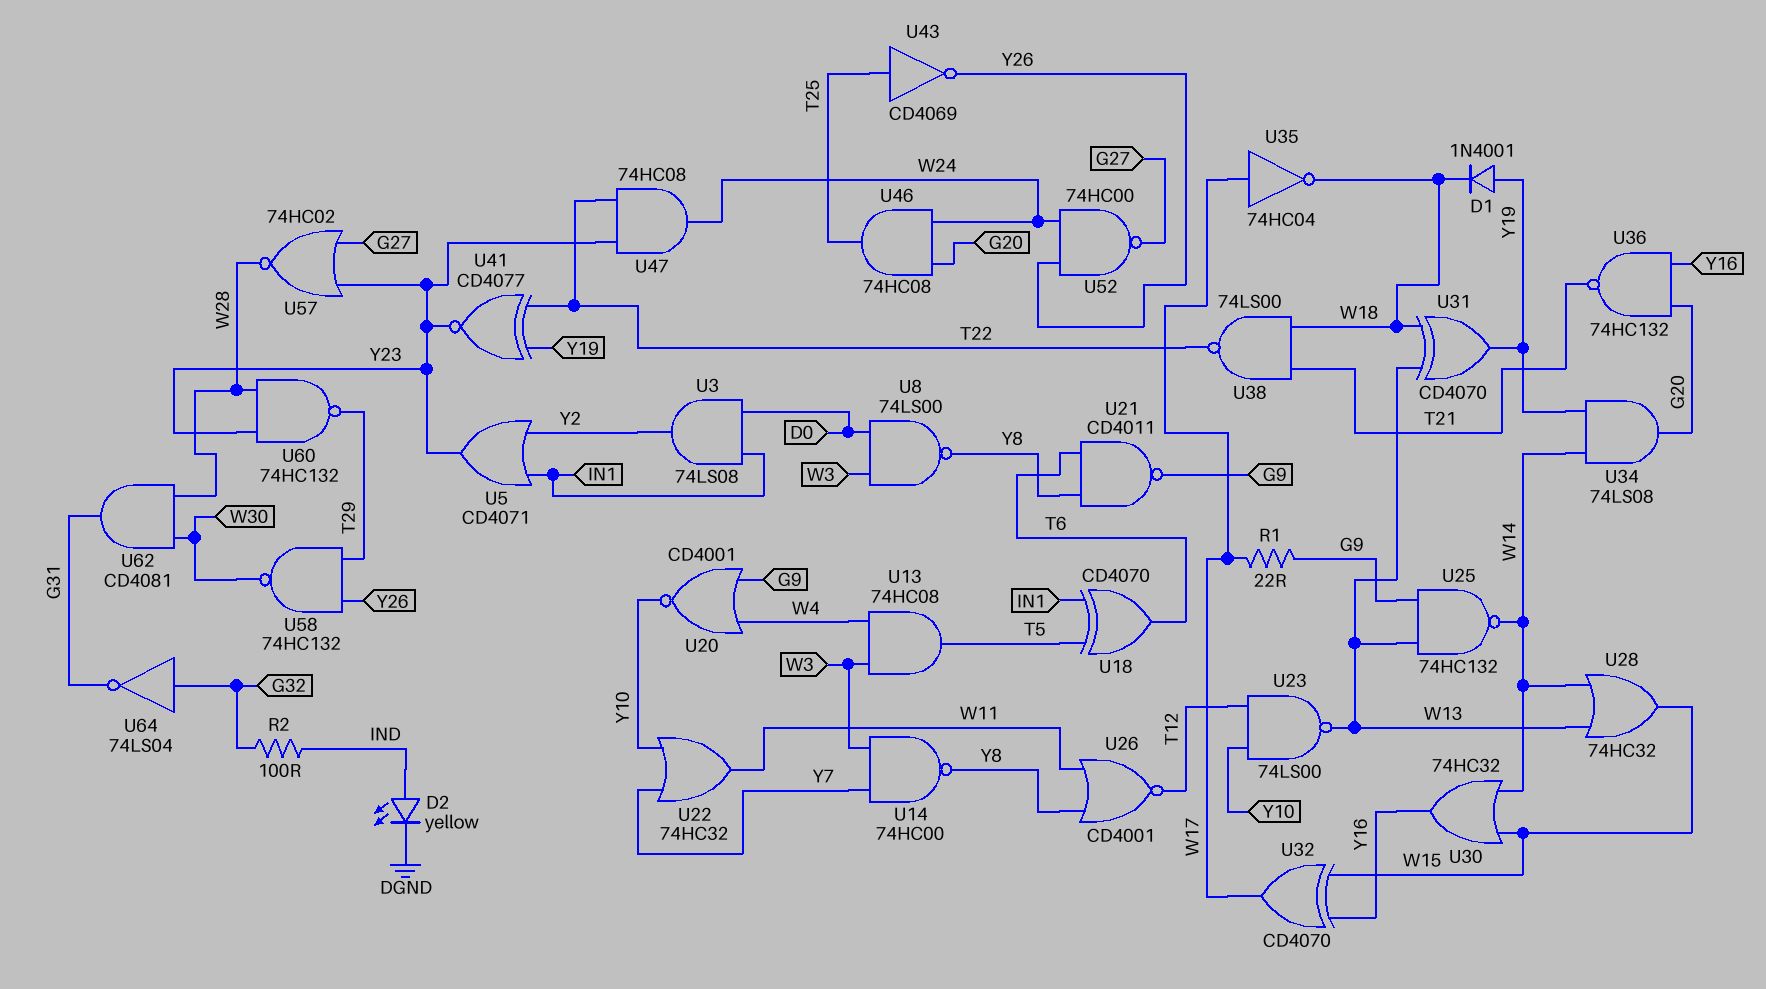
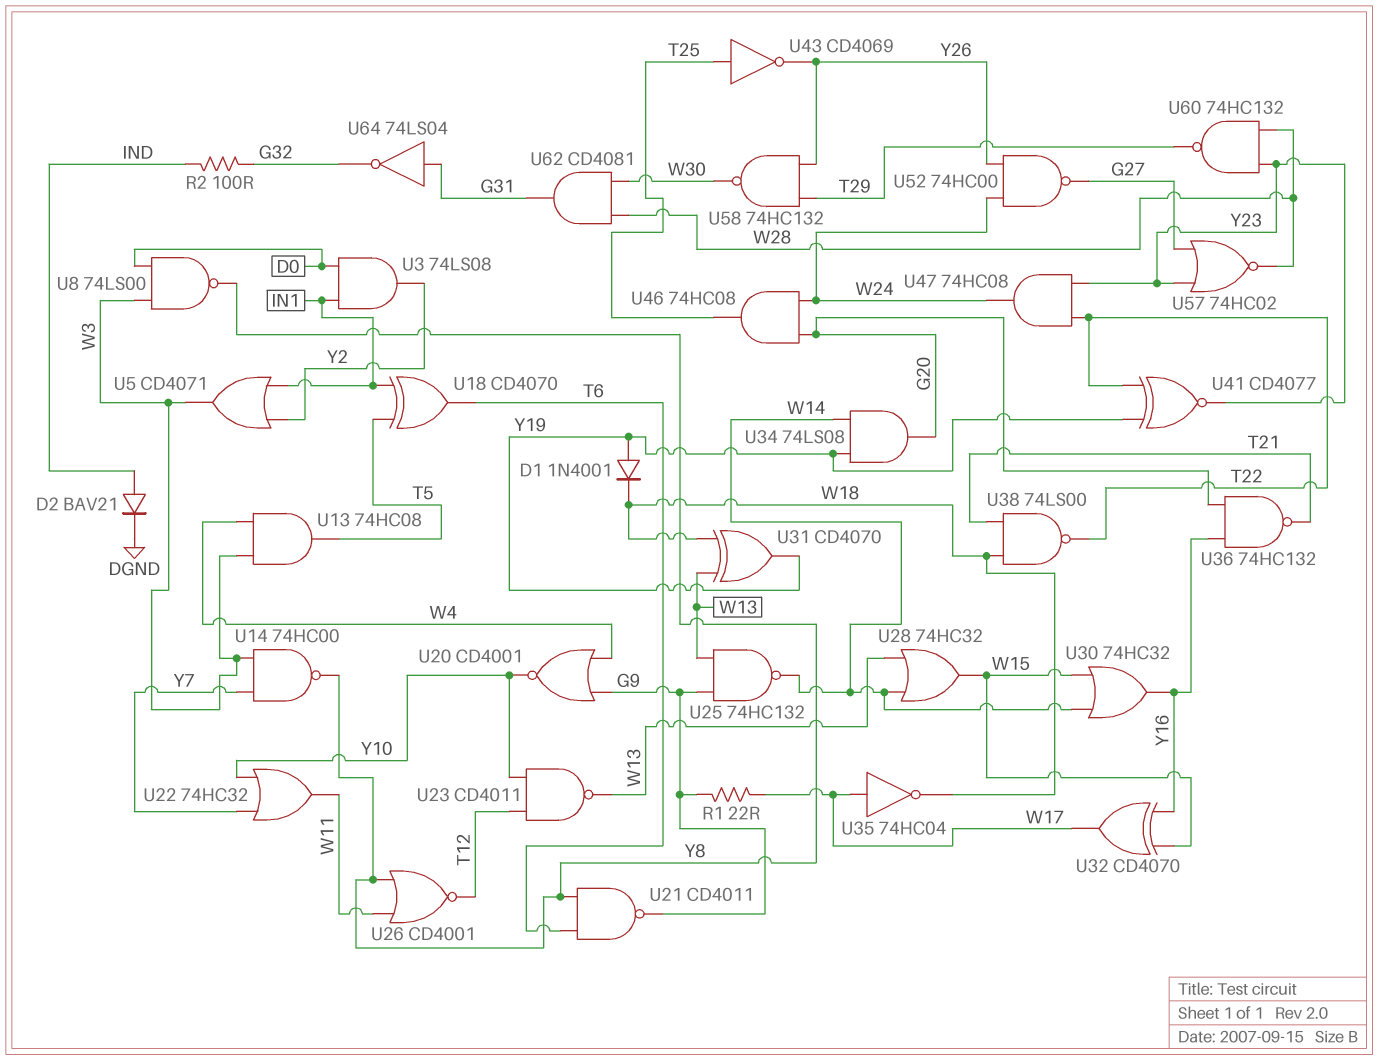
D2: LED yellow (A IND, K DGND) -> diode BAV21 (A IND, K DGND)
U5: OR CD4071 (in IN1, in Y2, out Y23) -> OR CD4071 (in IN1, in Y2, out W3)
U23: NAND 74LS00 (in T12, in Y10, out W13) -> NAND CD4011 (in T12, in Y10, out W13)
U64: NOT 74LS04 (in G32, out G31) -> NOT 74LS04 (in G31, out G32)

